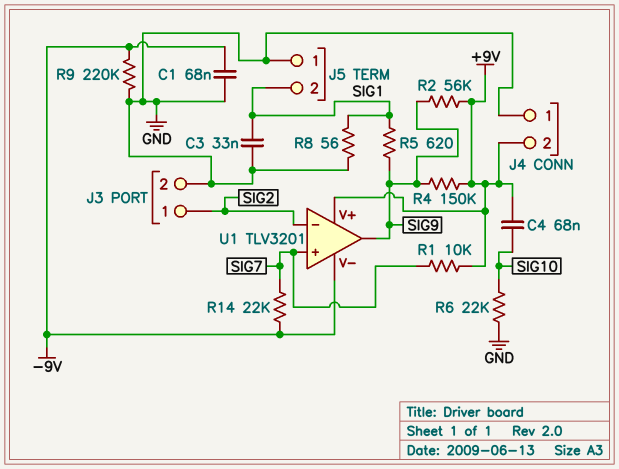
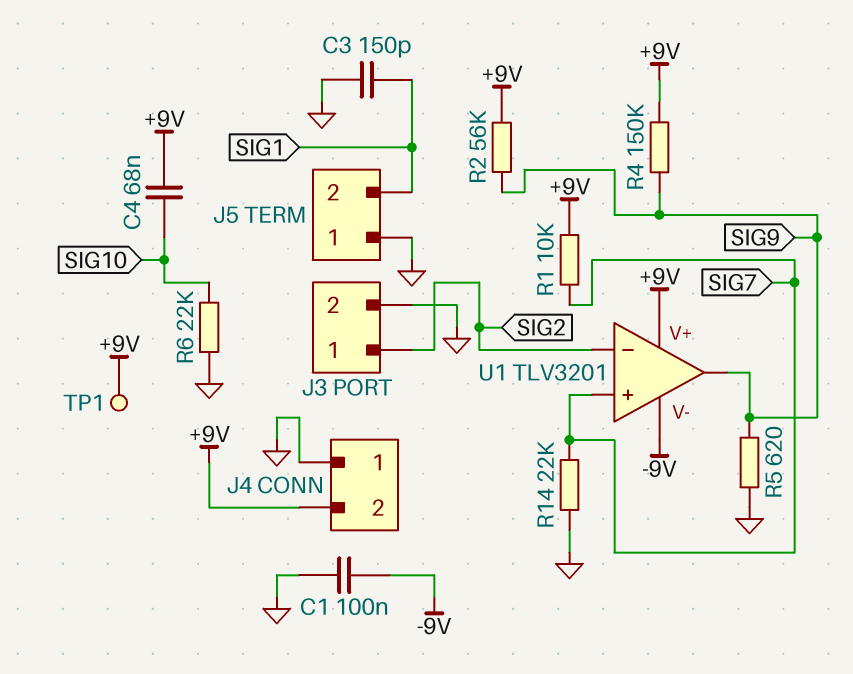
C1: 68nF (-9V, GND) -> 100nF (-9V, GND)
C3: 33nF (GND, SIG1) -> 150pF (GND, SIG1)
R5: 620 (SIG1, SIG9) -> 620 (GND, SIG9)
R8: 56 (GND, SIG1) -> none
R9: 220k (-9V, GND) -> none
R14: 22k (-9V, SIG7) -> 22k (GND, SIG7)
TP1: none -> test point (+9V)

